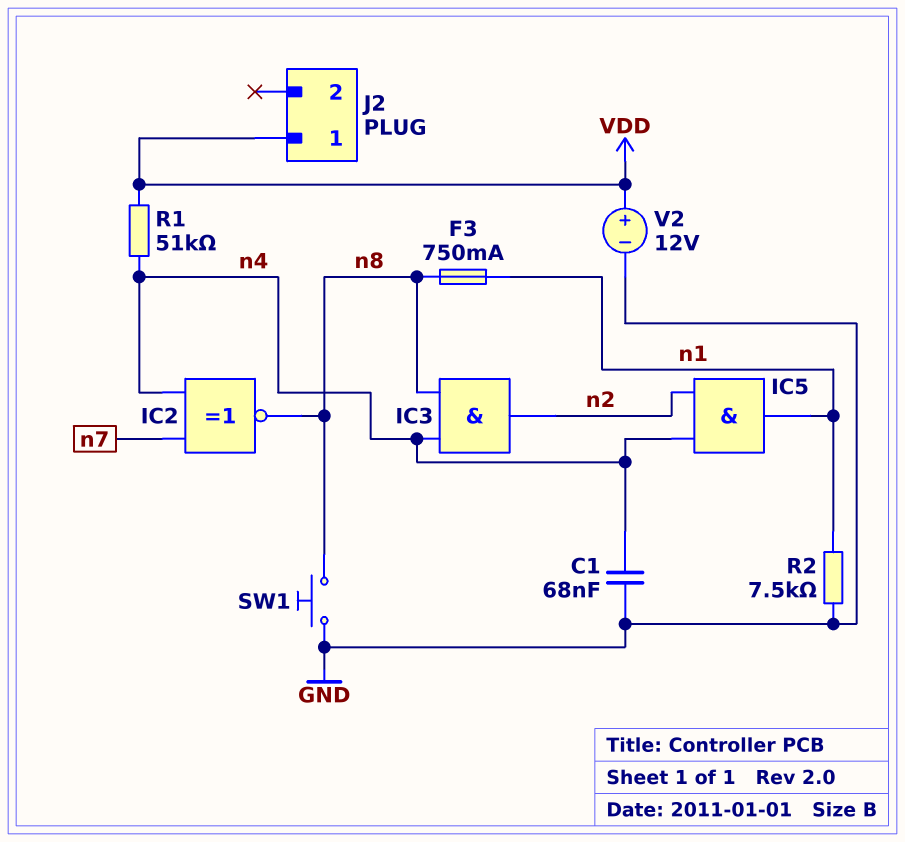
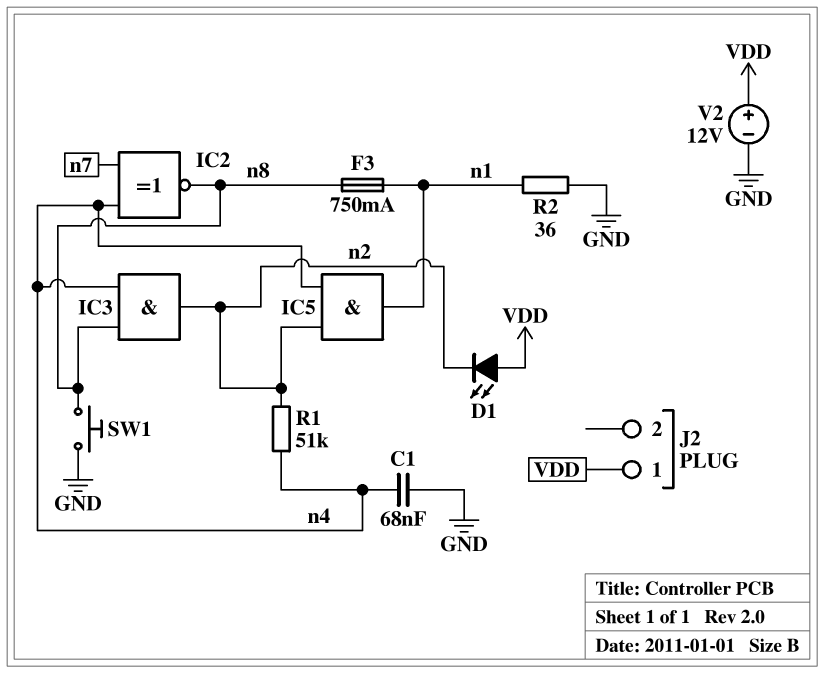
D1: none -> LED (A VDD, K n2)
R1: 51k (VDD, n4) -> 51k (n2, n4)
R2: 7.5k (GND, n1) -> 36 (GND, n1)

